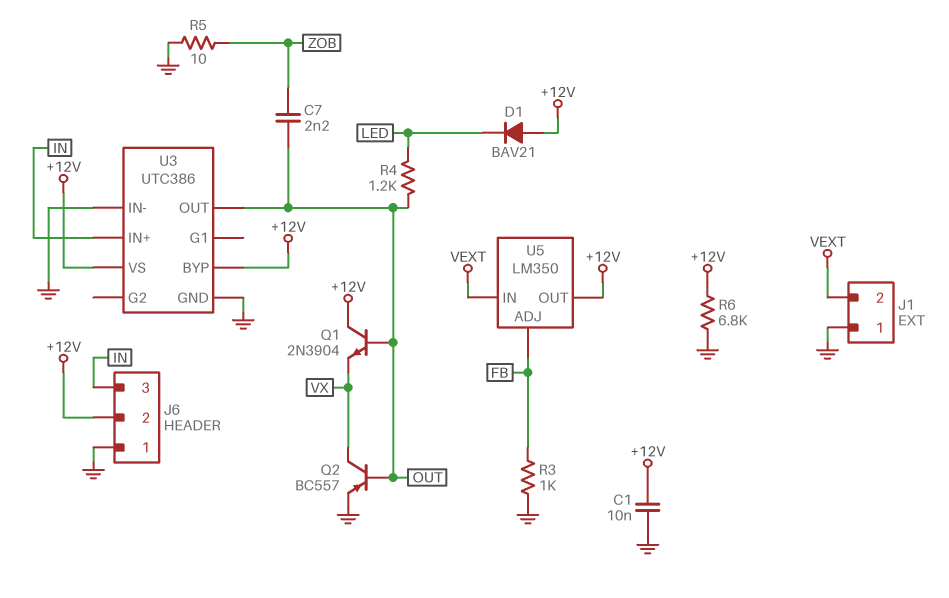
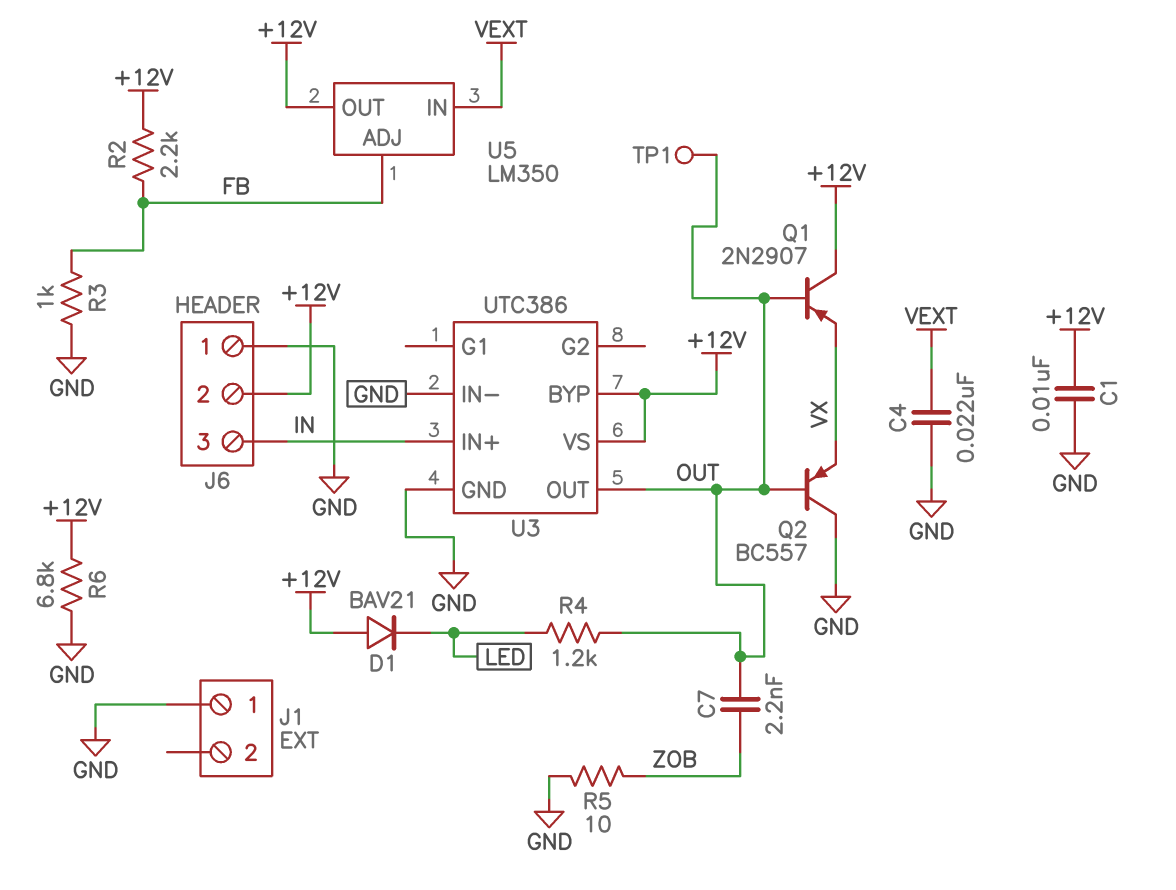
C4: none -> 22nF (GND, VEXT)
J1 pin 2: VEXT -> none
Q1: NPN 2N3904 (B OUT, C +12V, E VX) -> PNP 2N2907 (B OUT, C +12V, E VX)
Q2: PNP BC557 (B OUT, C VX, E GND) -> PNP BC557 (B OUT, C GND, E VX)
R2: none -> 2.2k (+12V, FB)
TP1: none -> test point (OUT)

